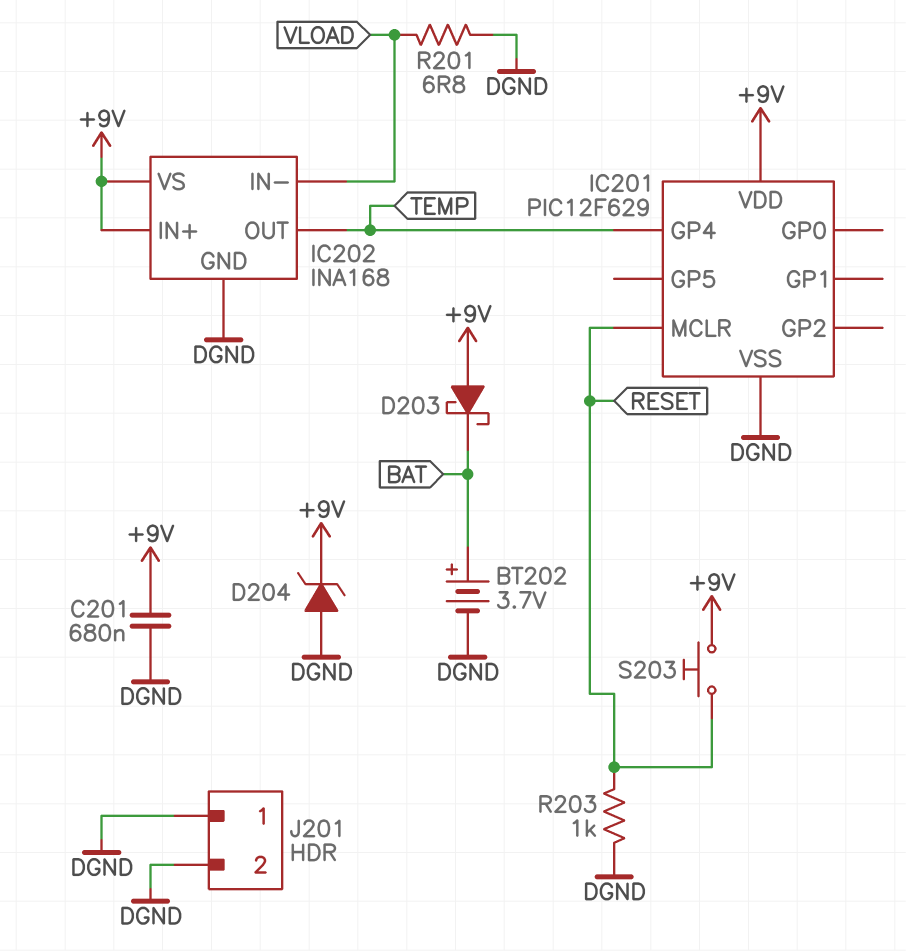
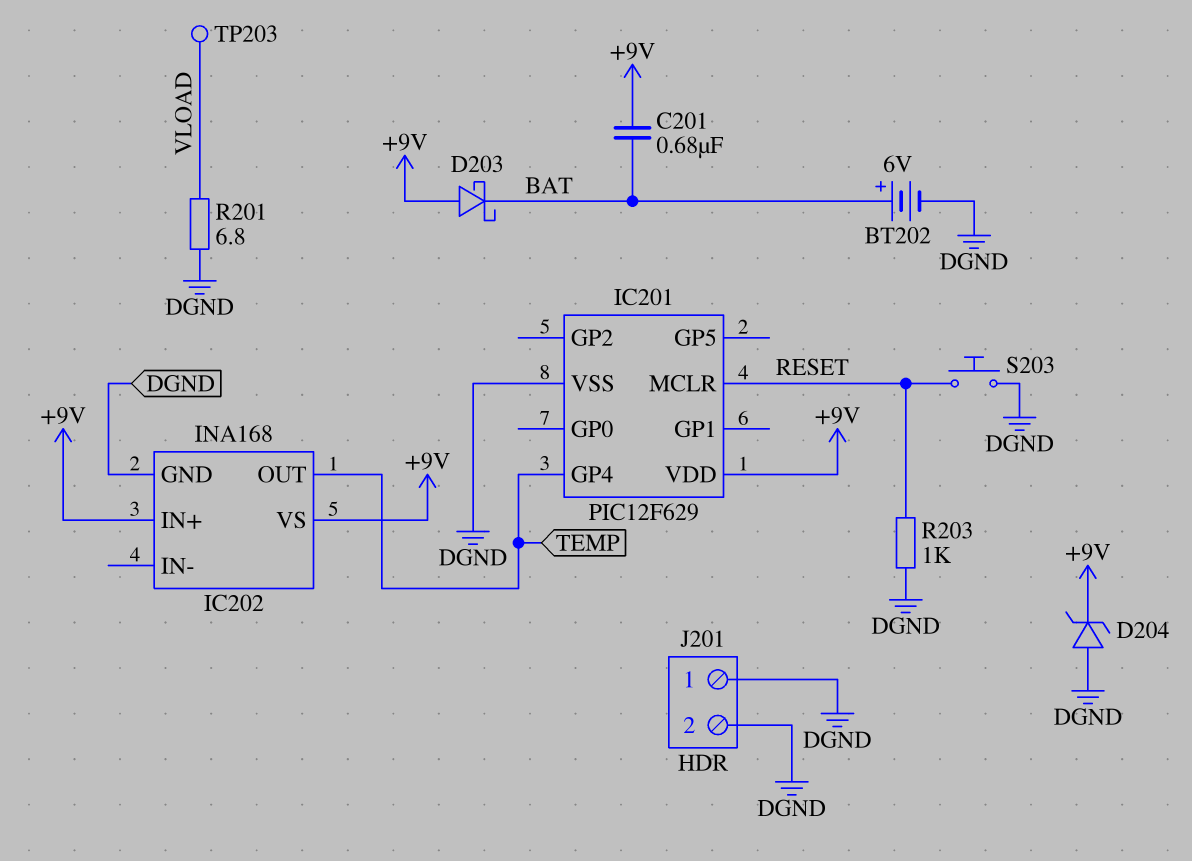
BT202: 3.7V (plus BAT, minus DGND) -> 6V (plus BAT, minus DGND)
C201: 680nF (+9V, DGND) -> 680nF (+9V, BAT)
IC202 pin IN-: VLOAD -> none
S203: button (+9V, RESET) -> button (DGND, RESET)
TP203: none -> test point (VLOAD)

